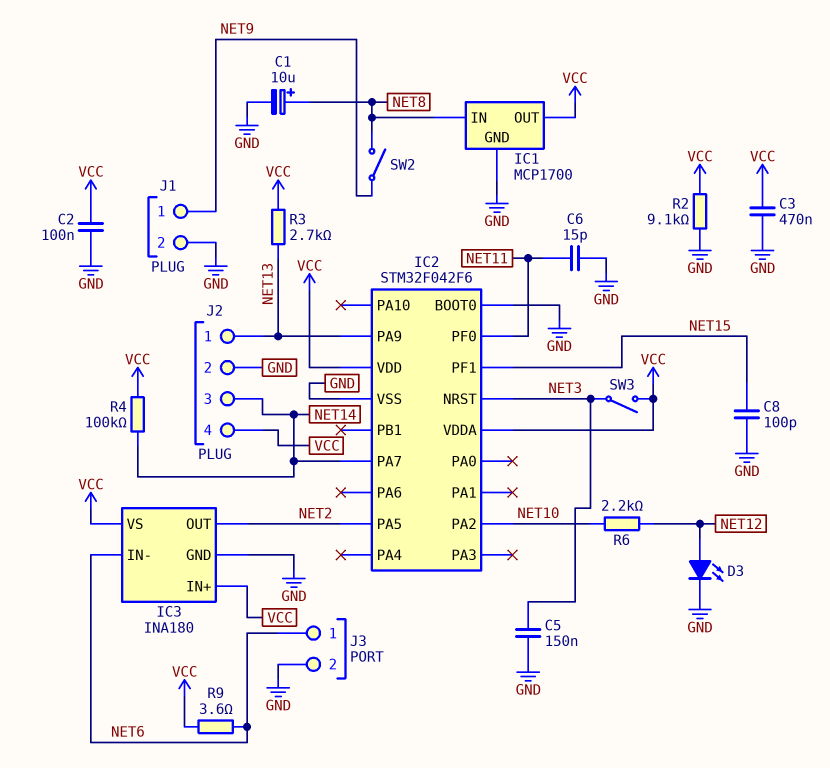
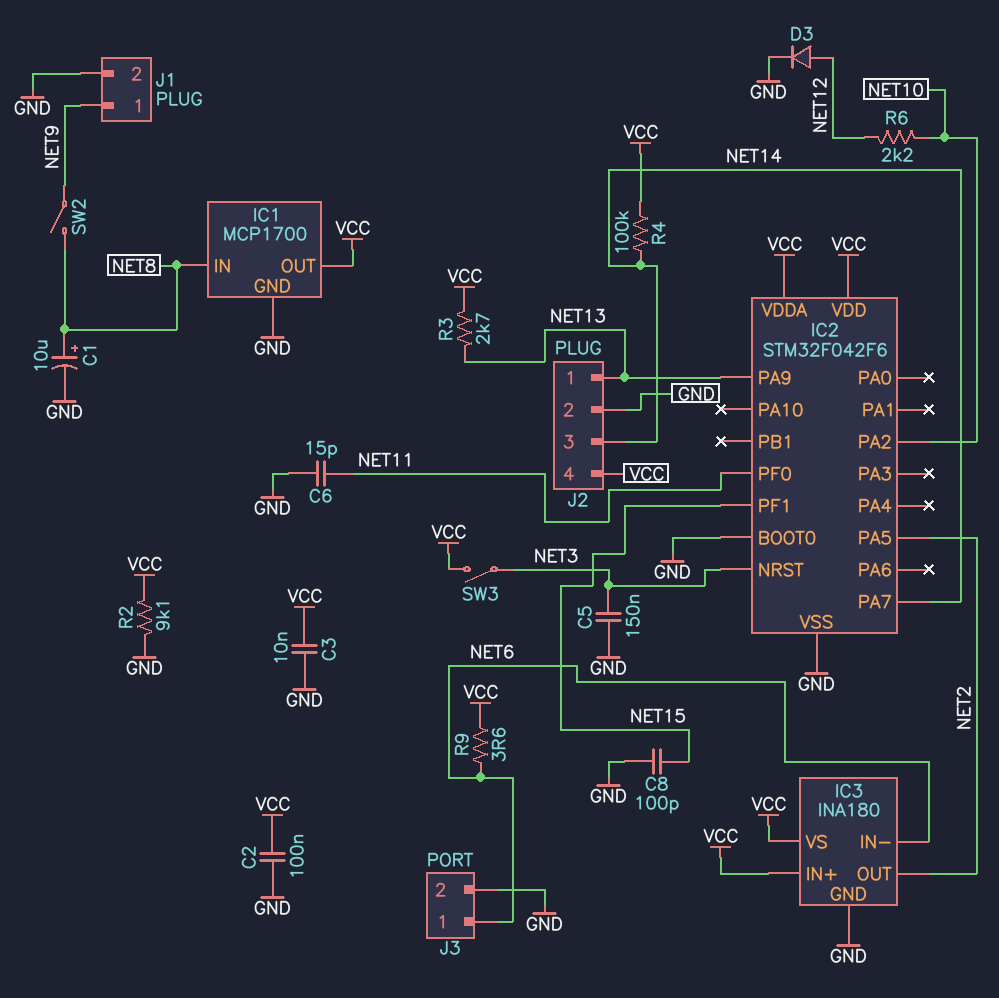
C3: 470nF (GND, VCC) -> 10nF (GND, VCC)
D3: LED (A NET12, K GND) -> diode (A NET12, K GND)

